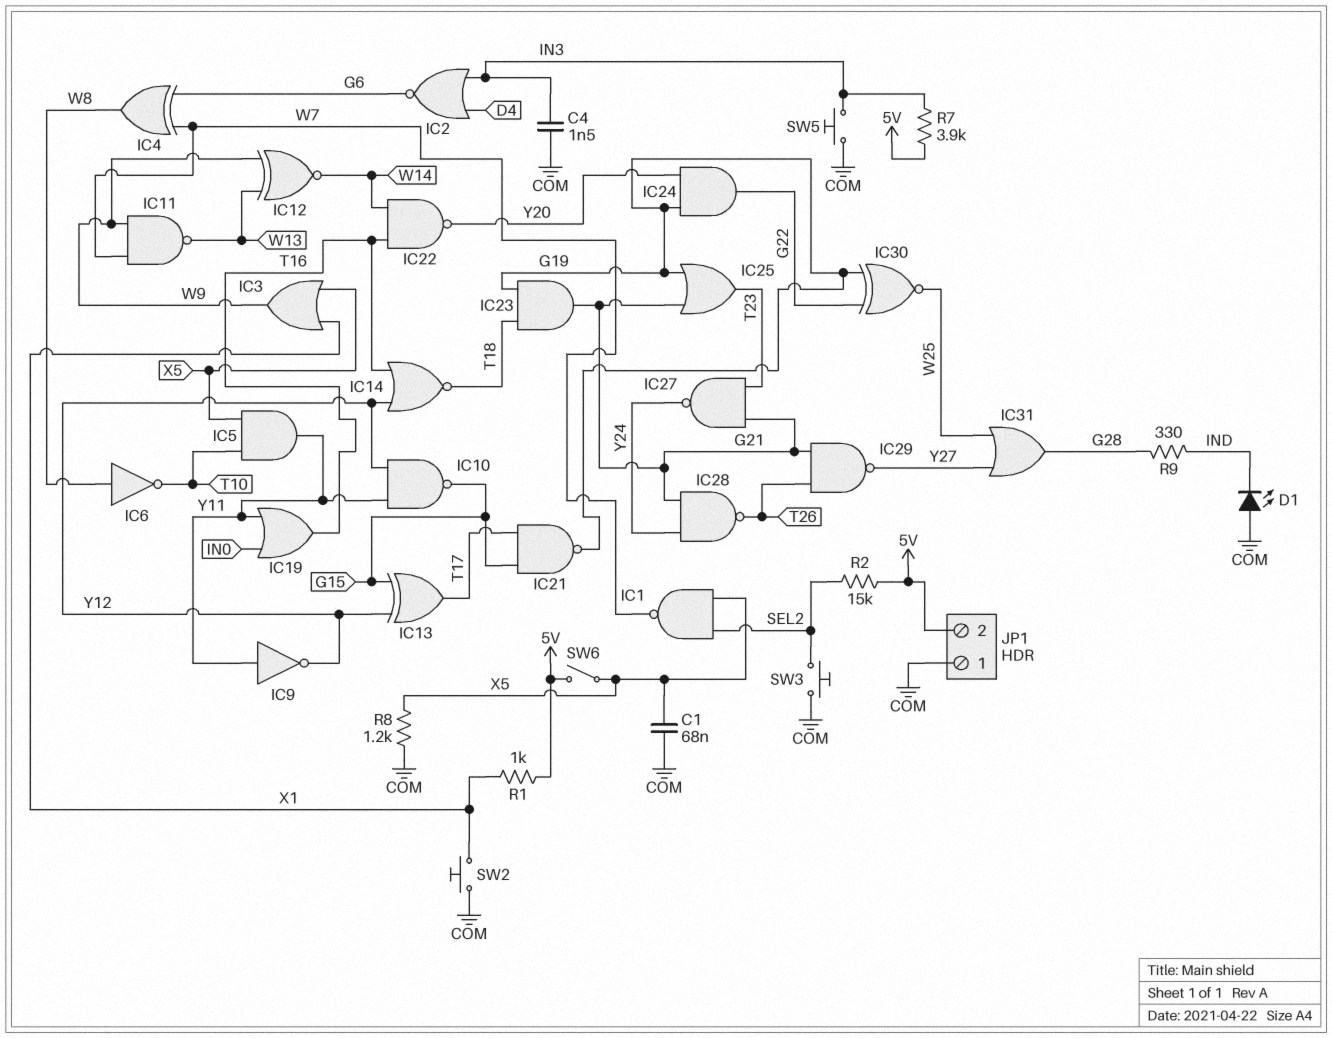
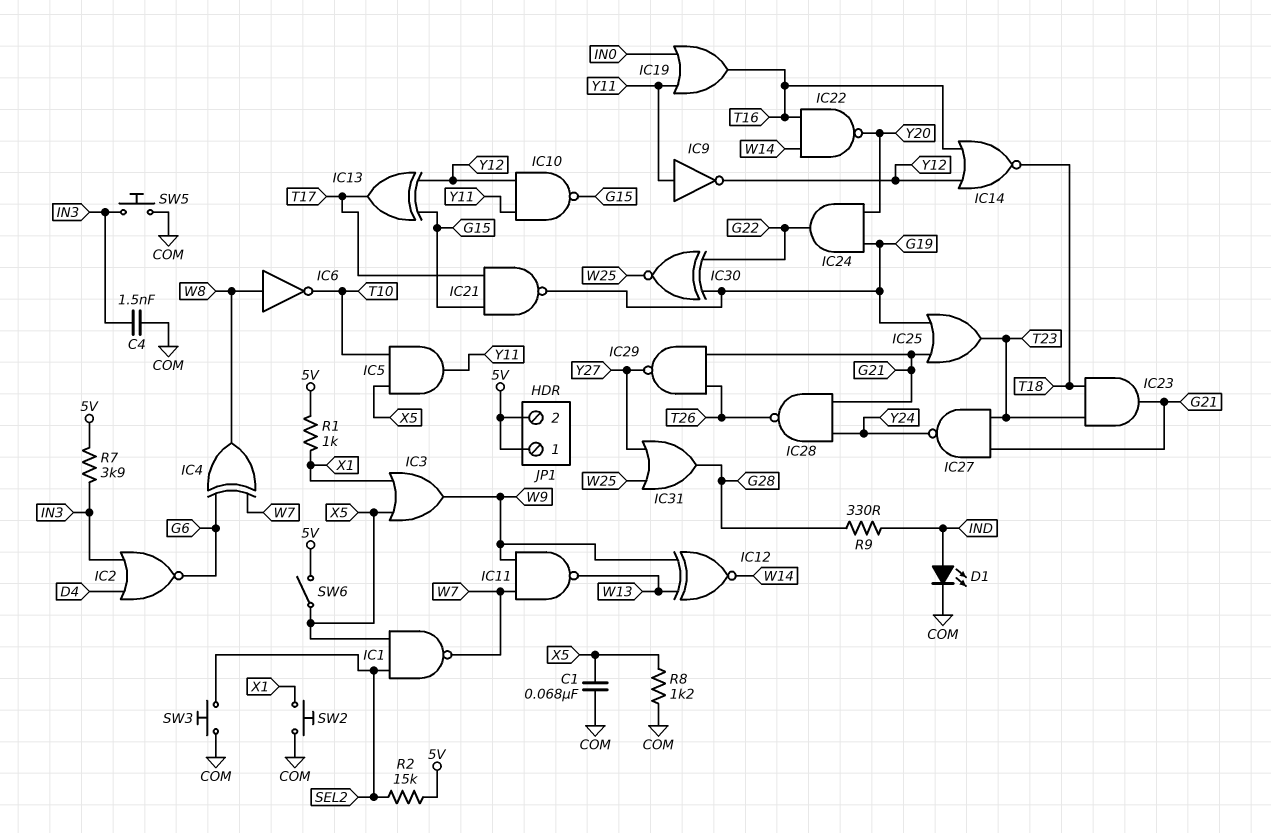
D1: LED (A COM, K IND) -> LED (A IND, K COM)
IC23: AND (in G19, in T18, out G21) -> AND (in T18, in T23, out G21)
JP1 pin 1: COM -> 5V

